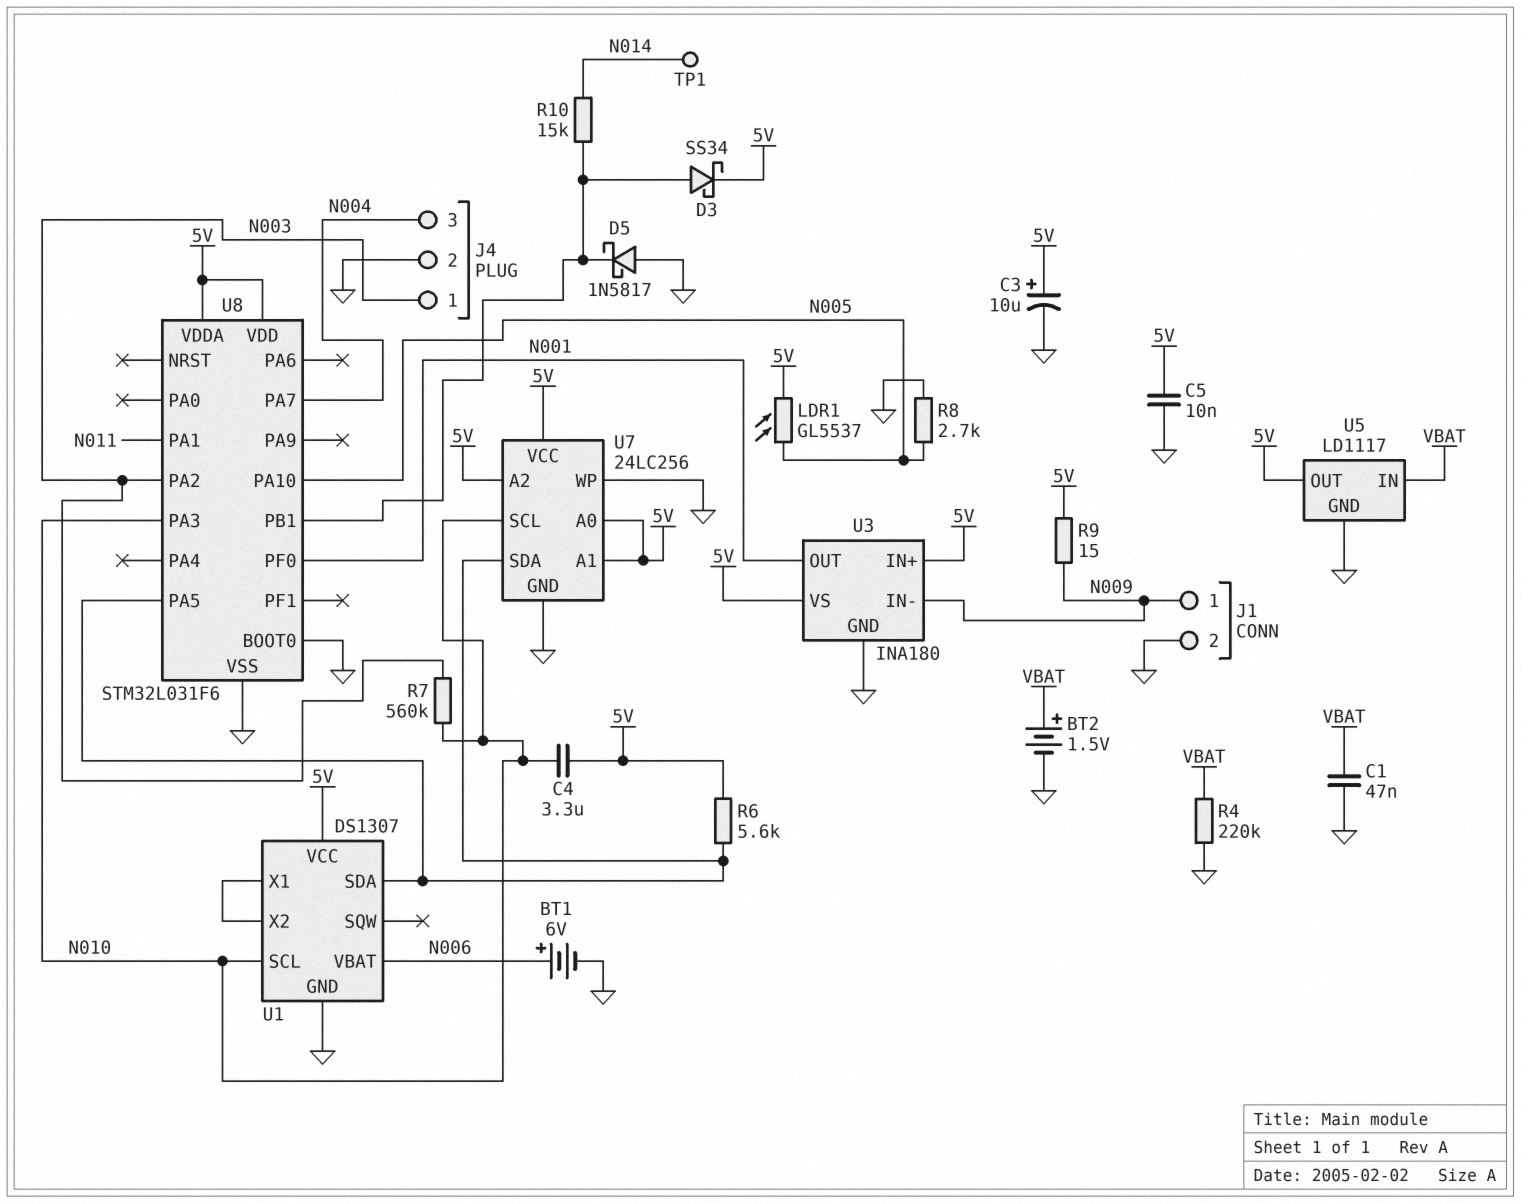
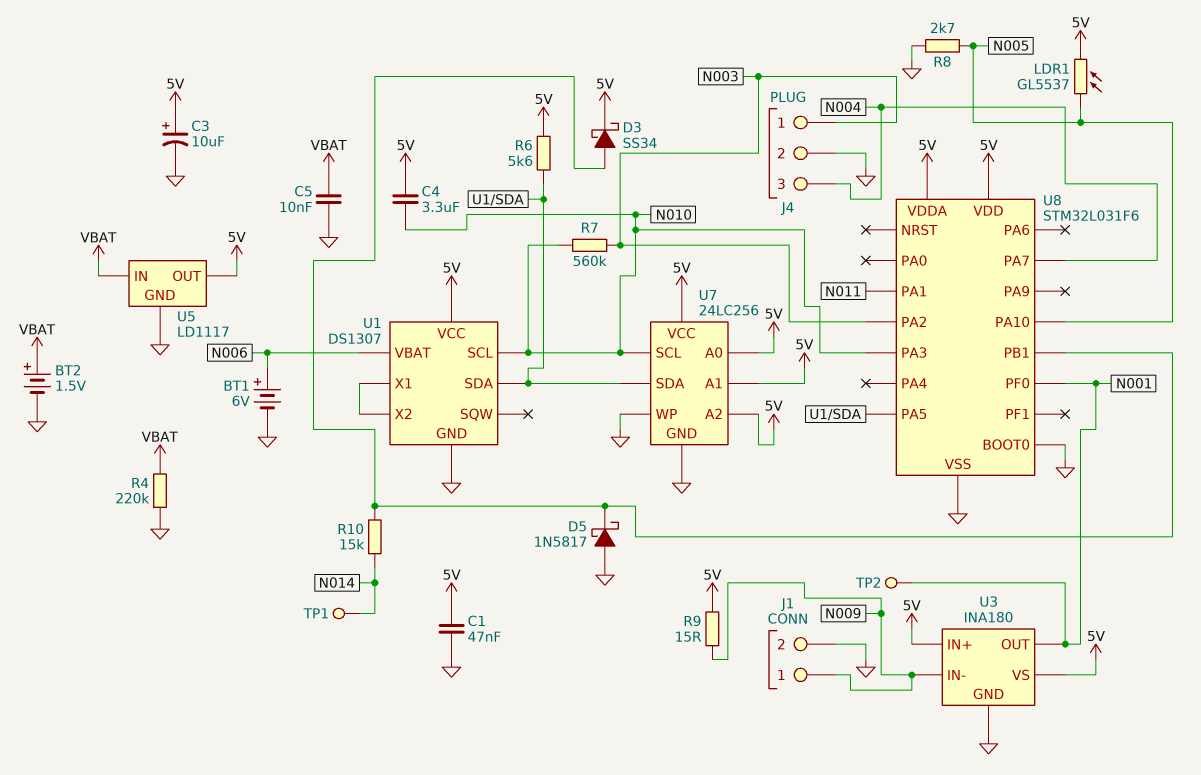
C1: 47nF (GND, VBAT) -> 47nF (5V, GND)
C5: 10nF (5V, GND) -> 10nF (GND, VBAT)
TP2: none -> test point (N001)

